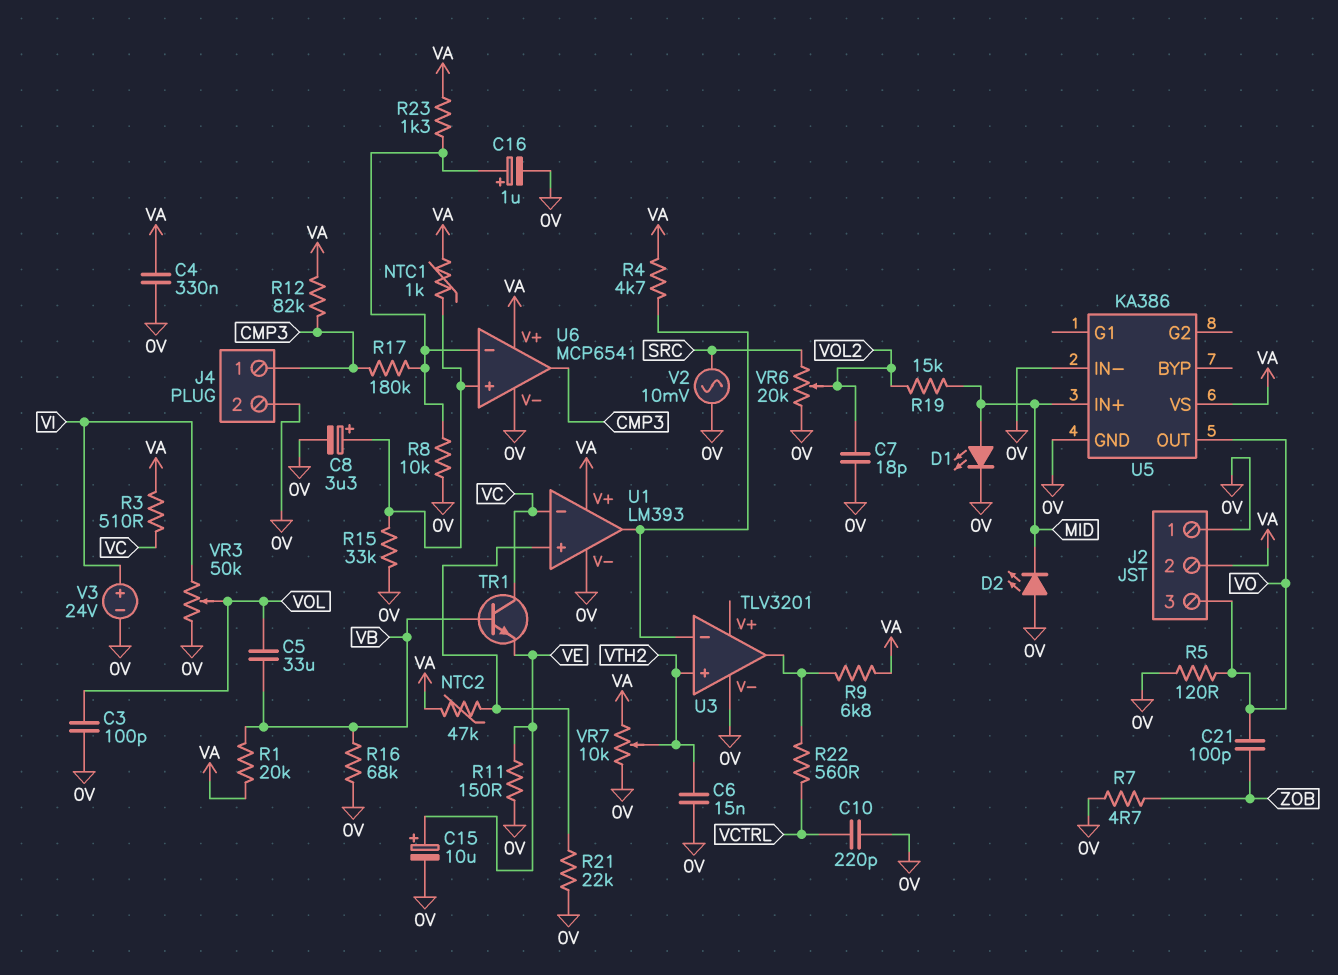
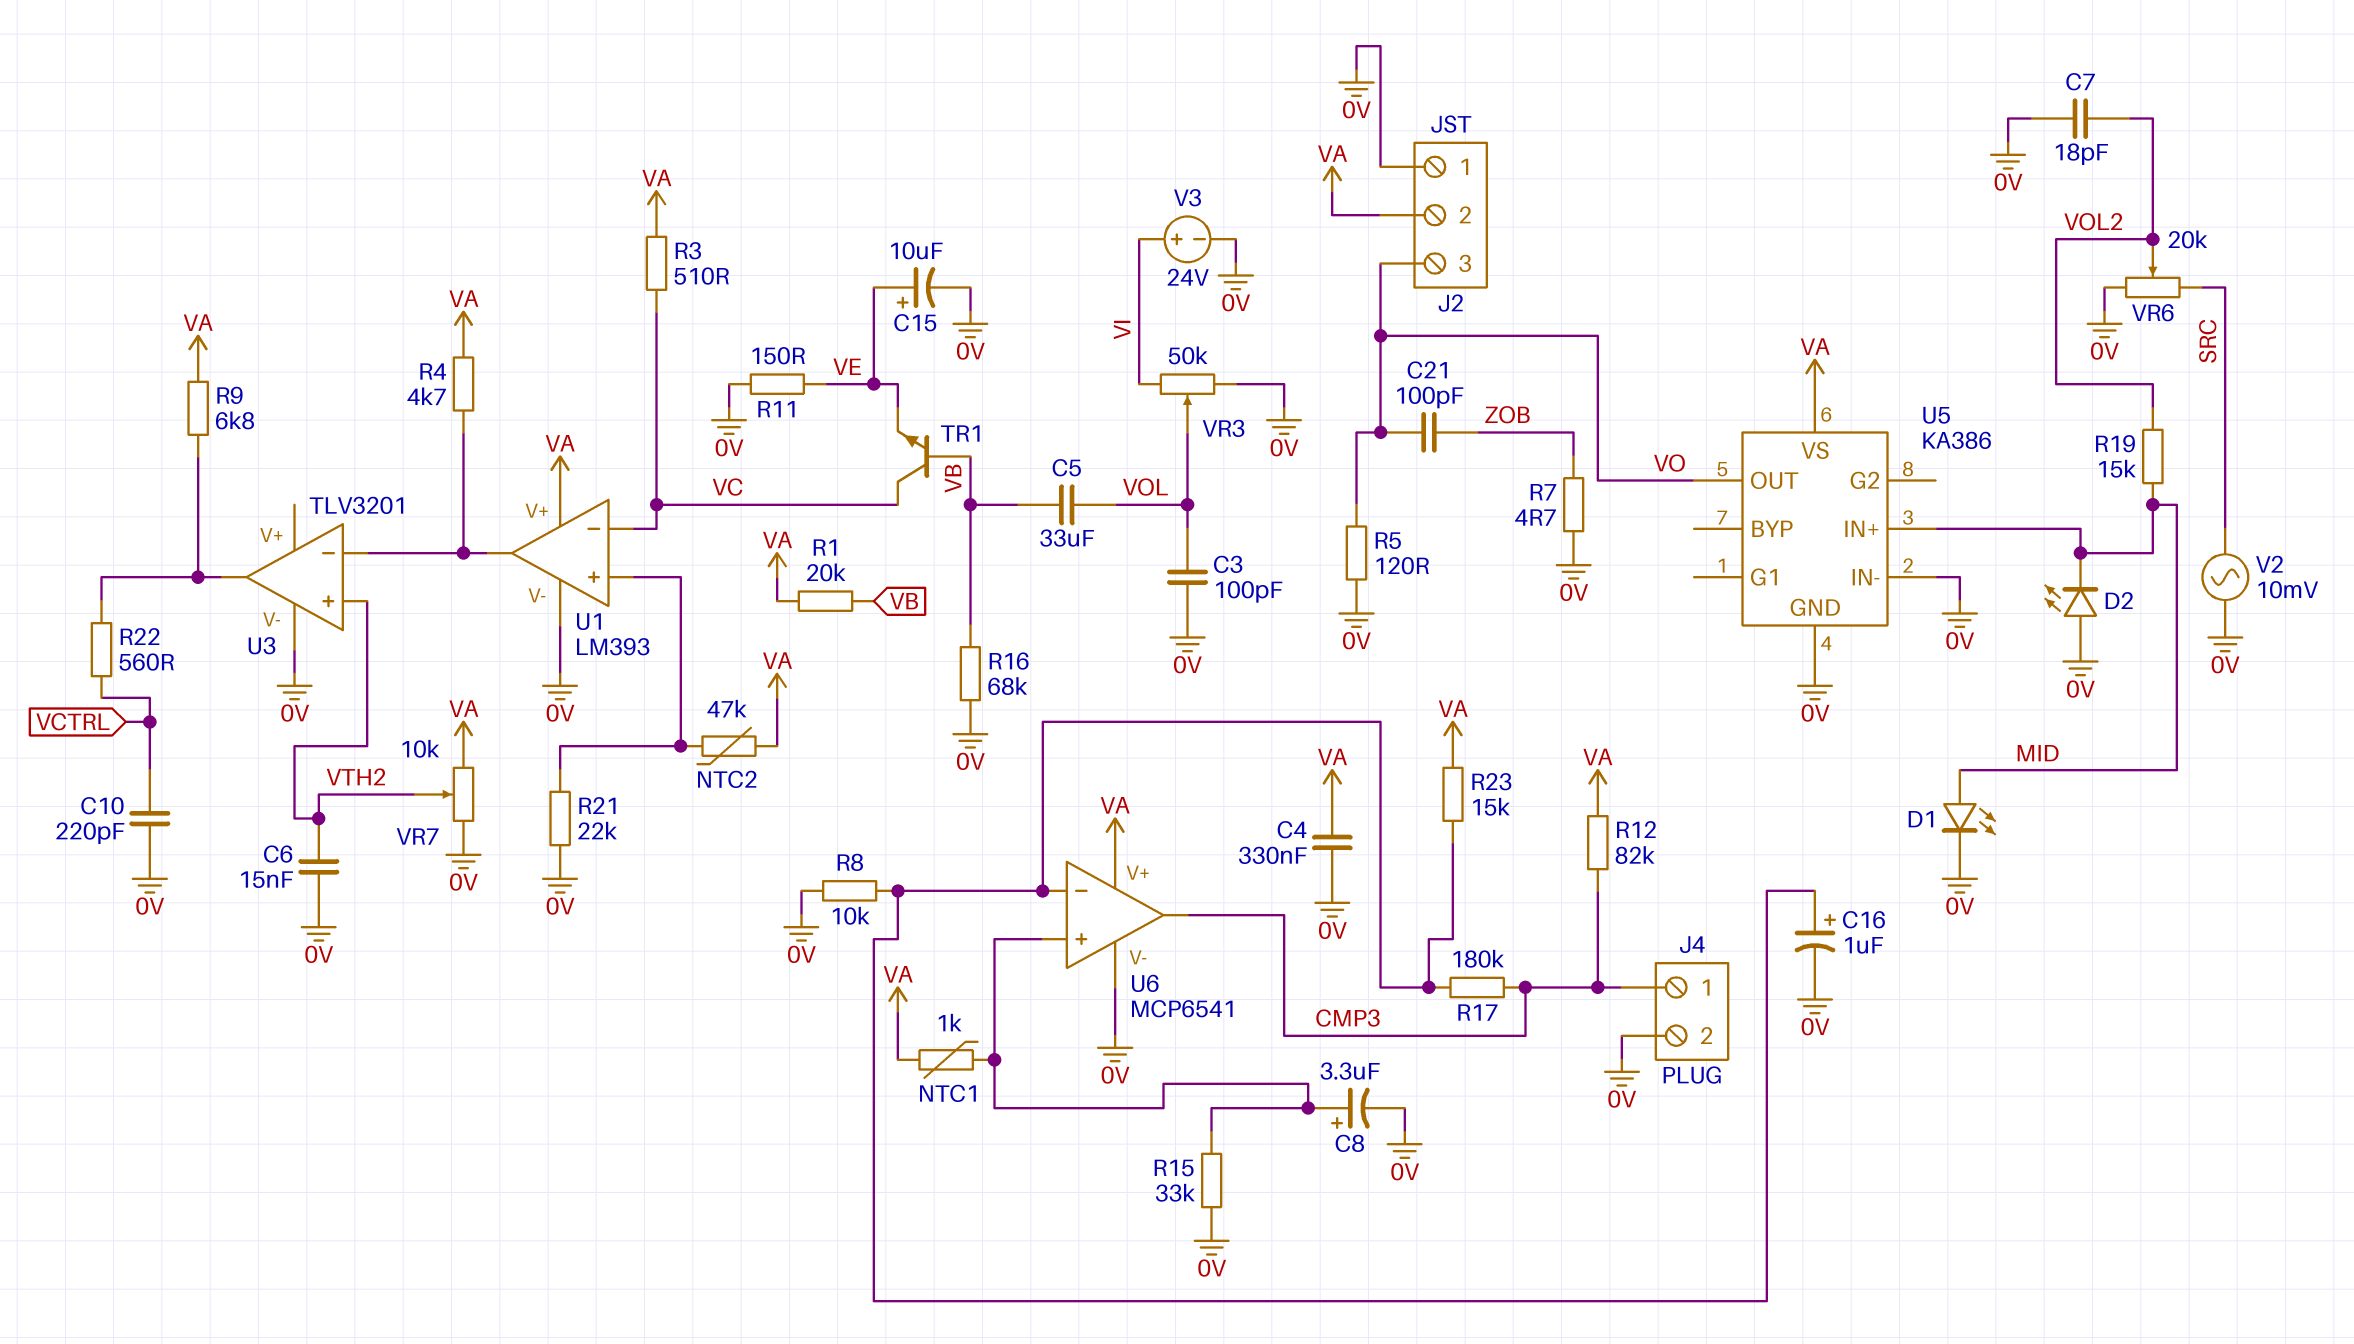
R23: 1.3k (U6/in-, VA) -> 15k (U6/in-, VA)

